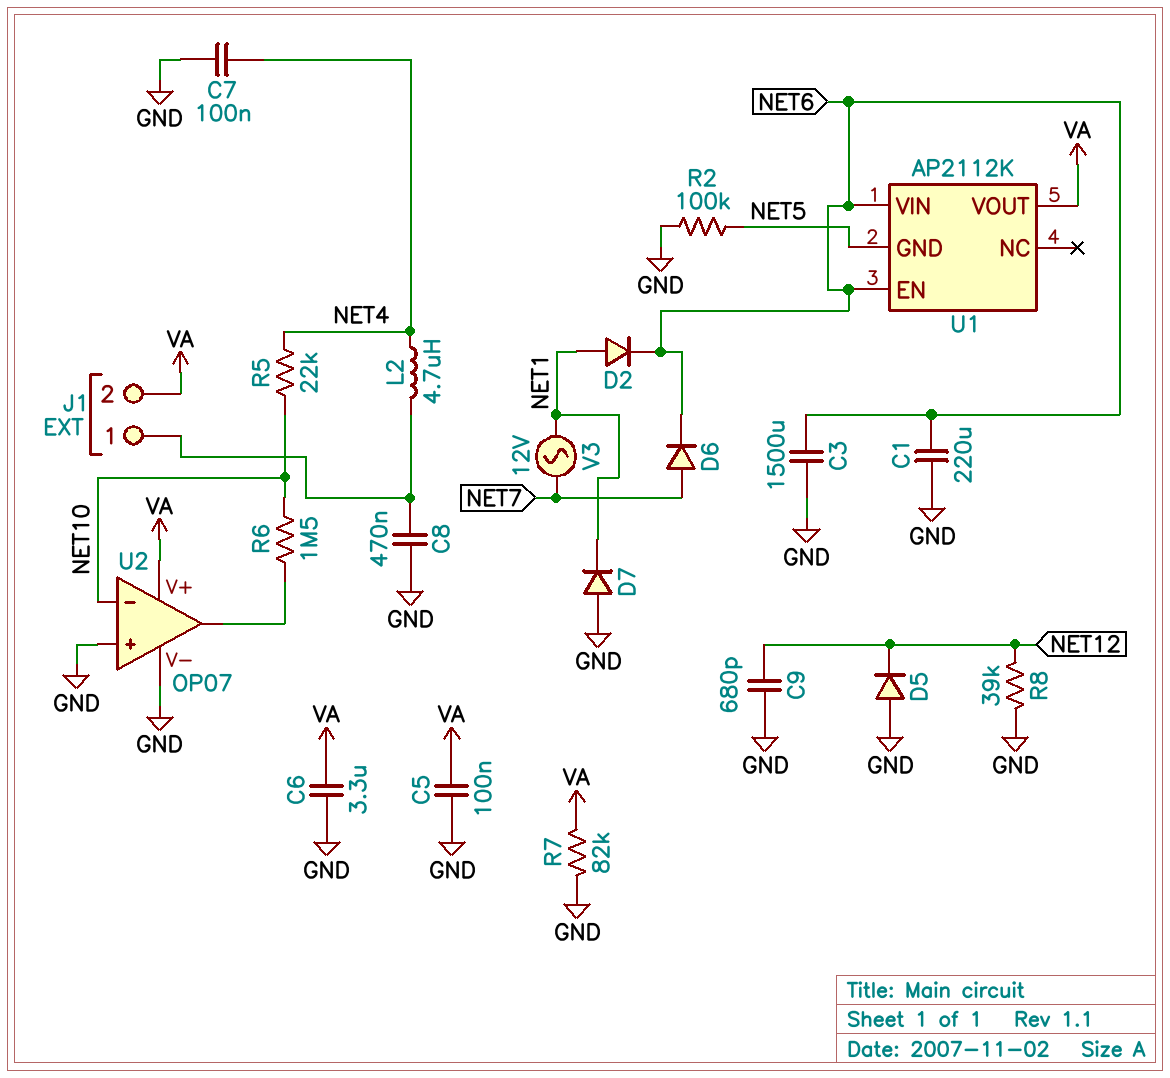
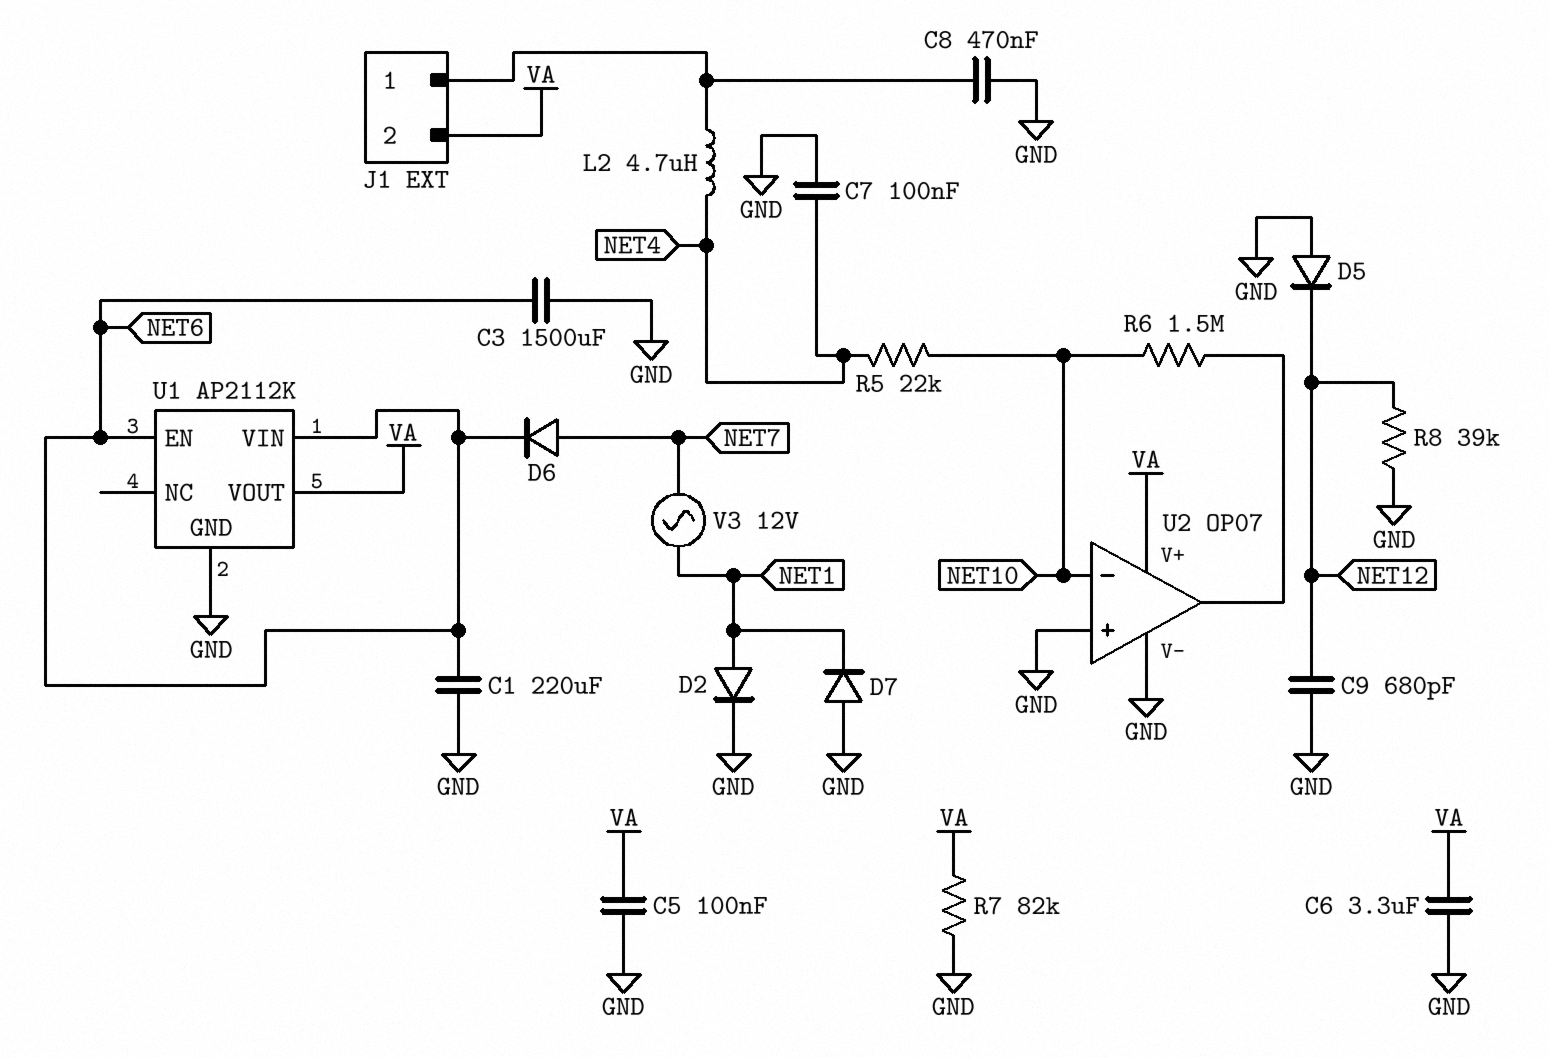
D2: diode (A NET1, K NET6) -> diode (A NET1, K GND)
R2: 100k (GND, NET5) -> none
U1 pin GND: NET5 -> GND

